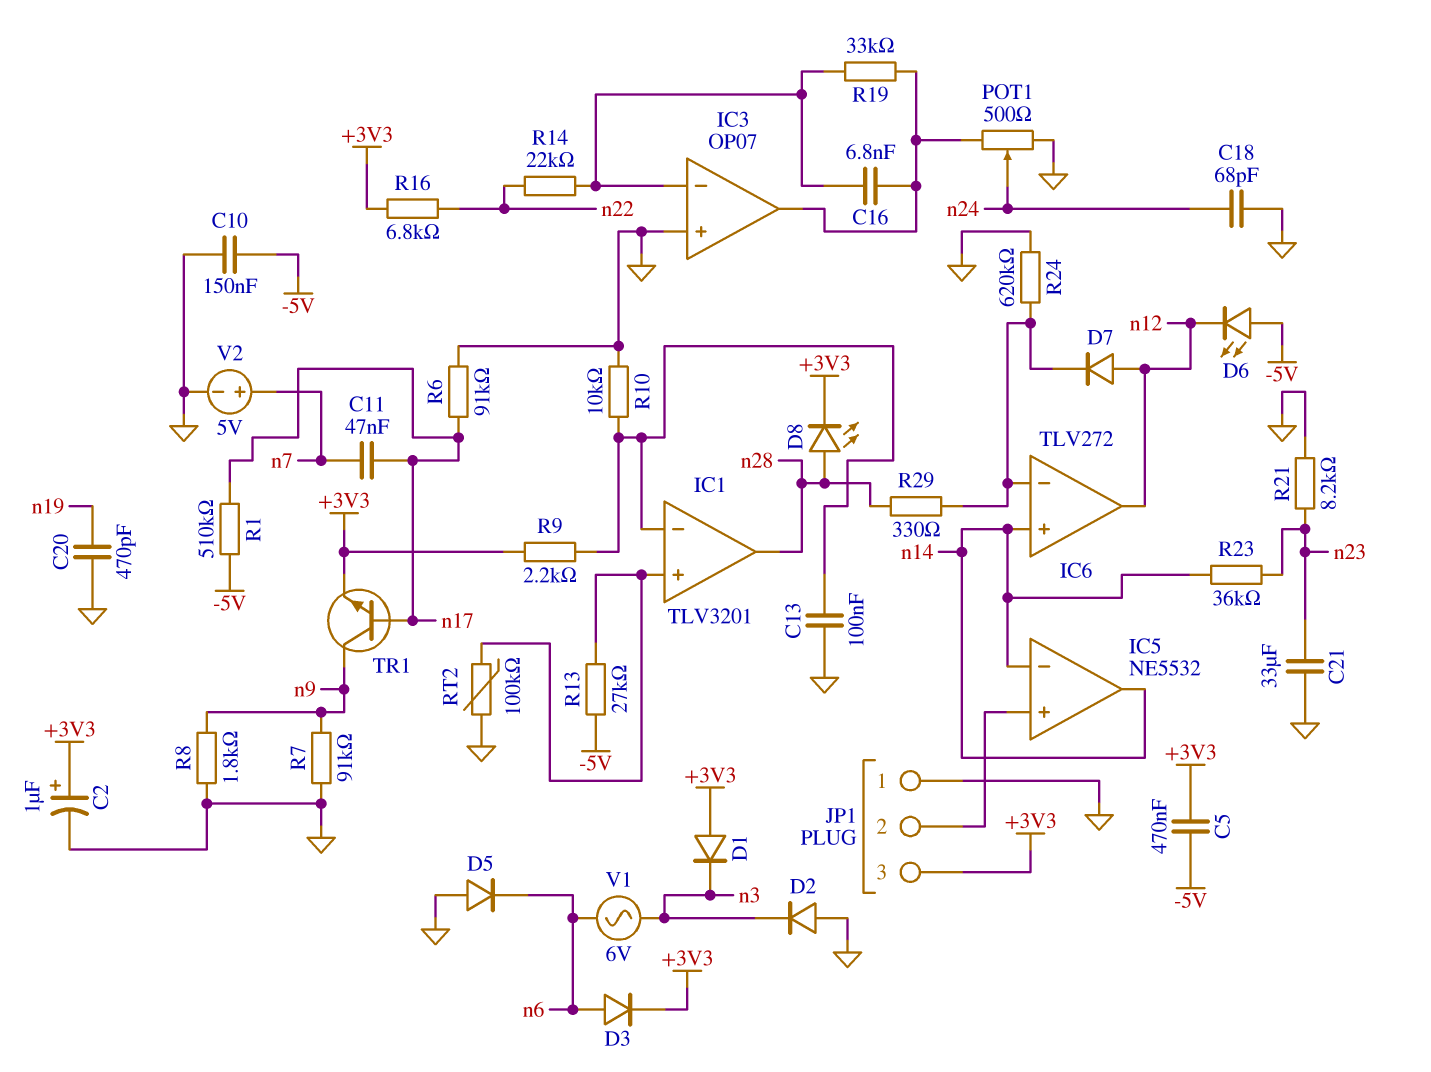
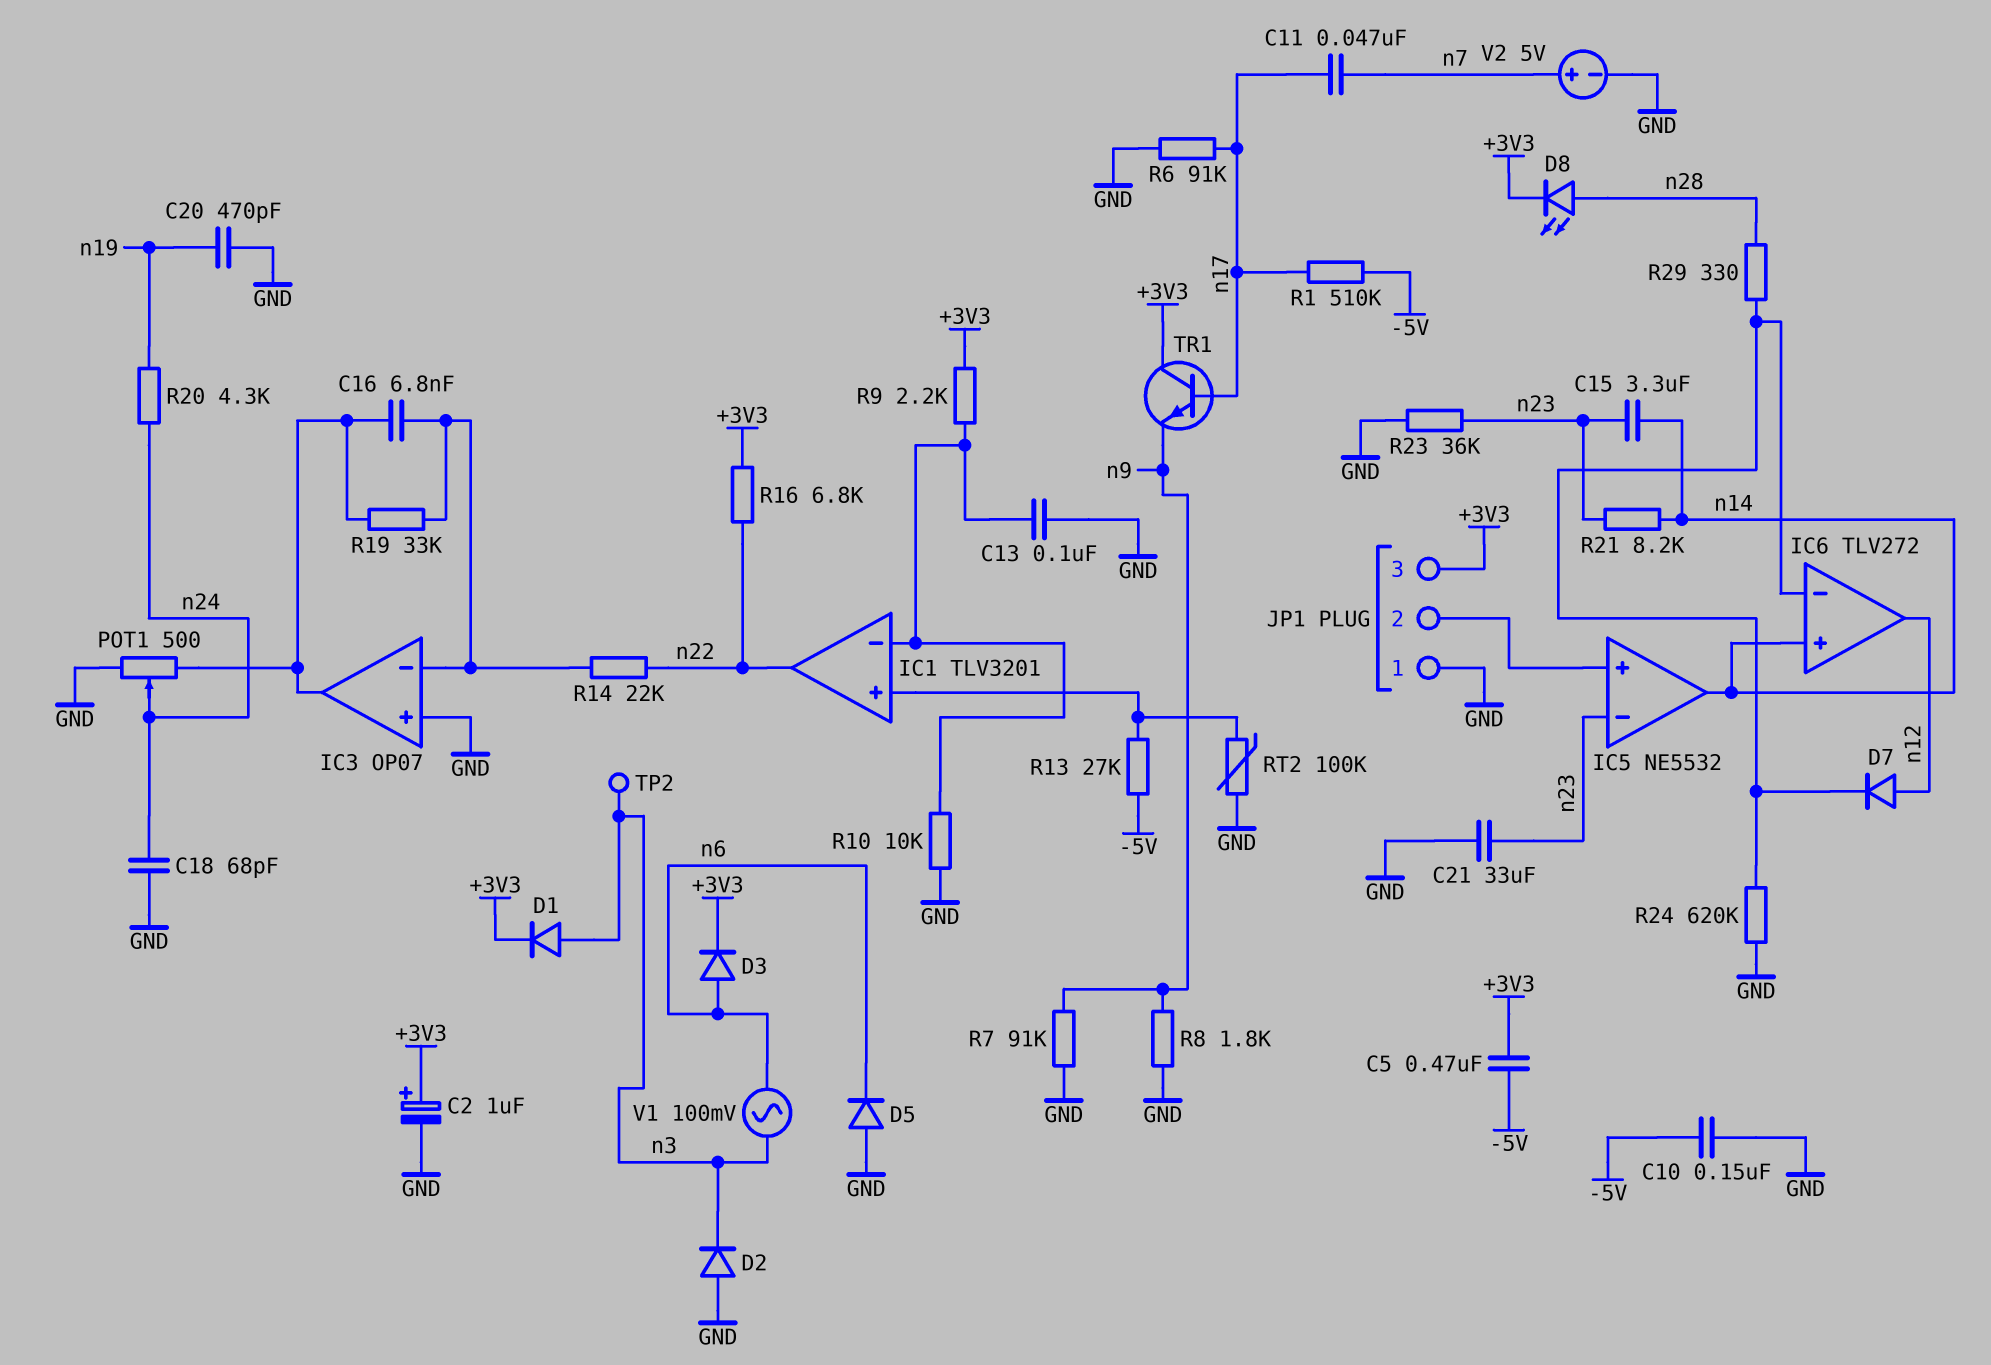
C15: none -> 3.3uF (n14, n23)
D1: diode (A +3V3, K n3) -> diode (A n3, K +3V3)
D6: LED (A -5V, K n12) -> none
IC1 pin out: n28 -> n22
IC5 pin in-: n14 -> n23
R20: none -> 4.3k (n19, n24)
R21: 8.2k (GND, n23) -> 8.2k (n14, n23)
R23: 36k (n14, n23) -> 36k (GND, n23)
TP2: none -> test point (n3)
TR1: NPN (B n17, C n9, E +3V3) -> NPN (B n17, C +3V3, E n9)
V1: AC 6V (n3, n6) -> AC 100mV (n3, n6)

